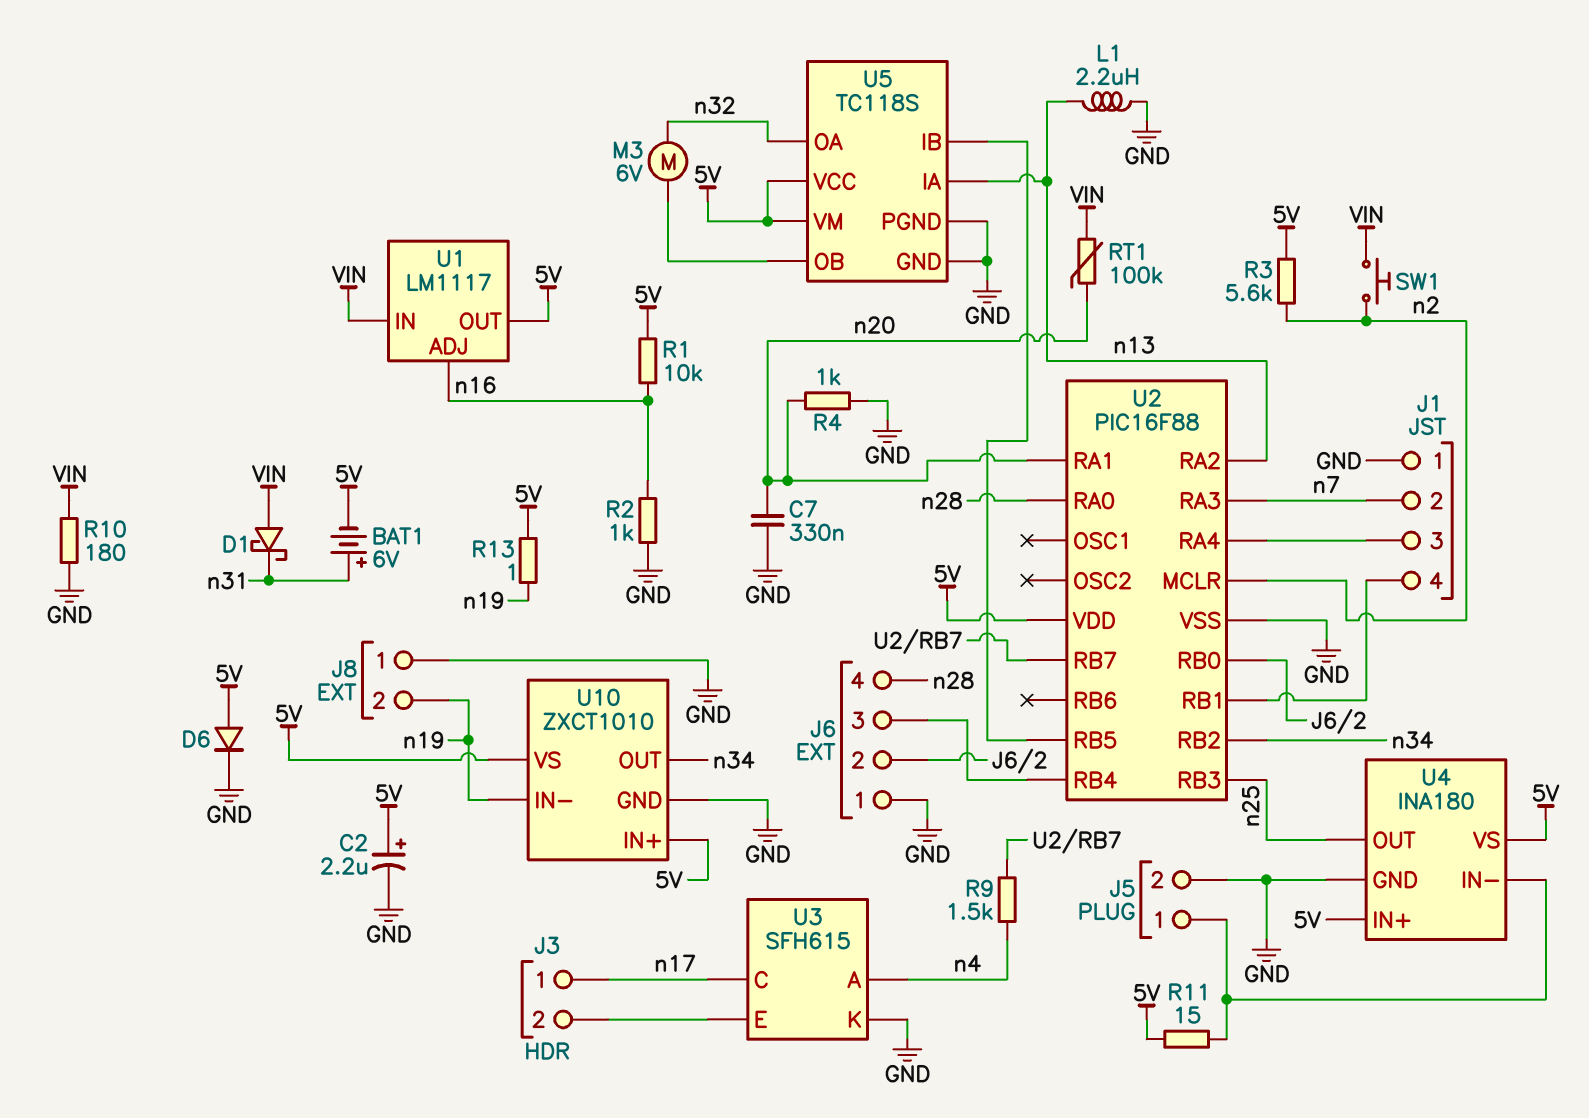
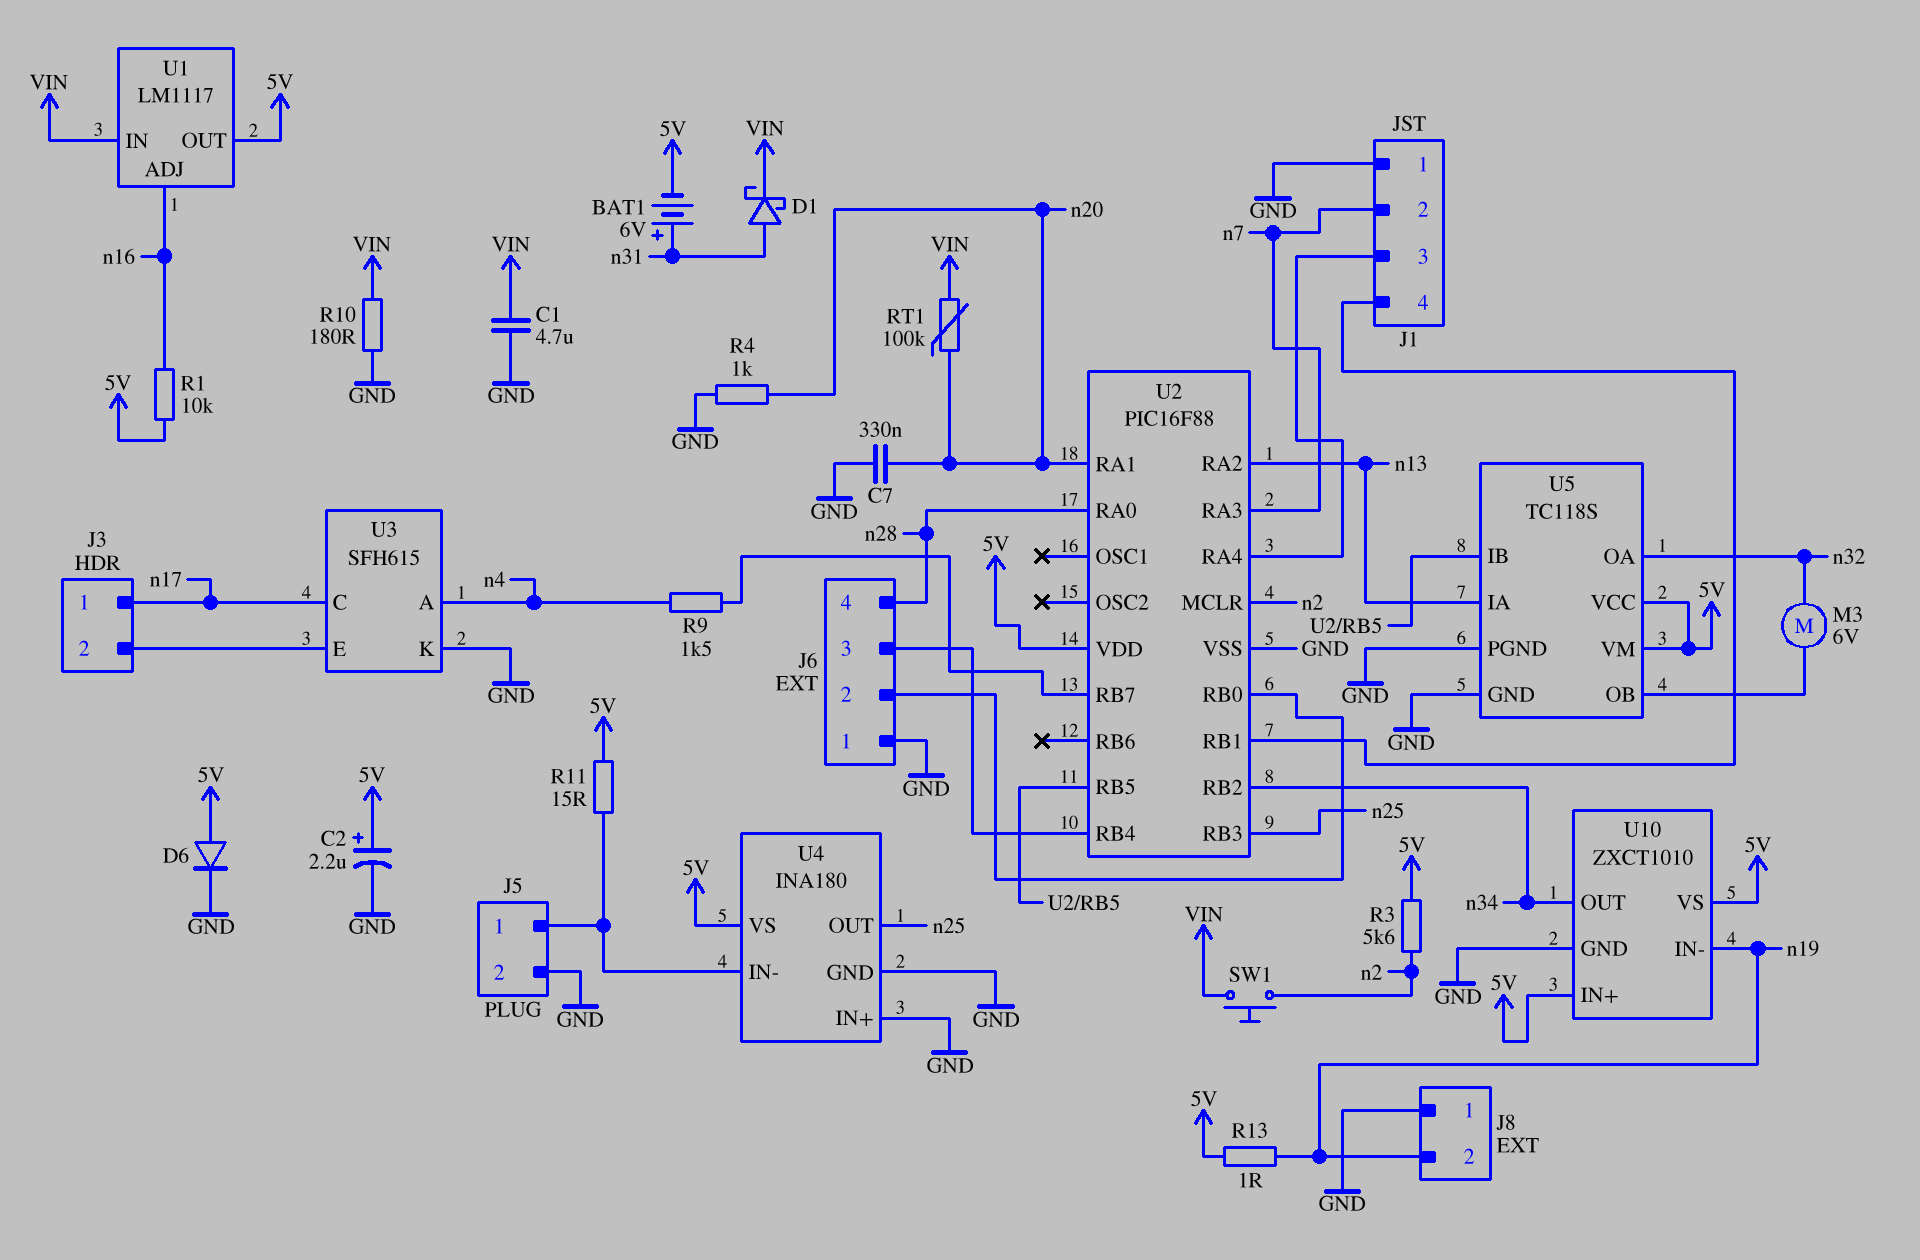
C1: none -> 4.7uF (GND, VIN)
D1: schottky (A VIN, K n31) -> schottky (A n31, K VIN)
L1: 2.2uH (GND, n13) -> none
R2: 1k (GND, n16) -> none
U4 pin IN+: 5V -> GND

